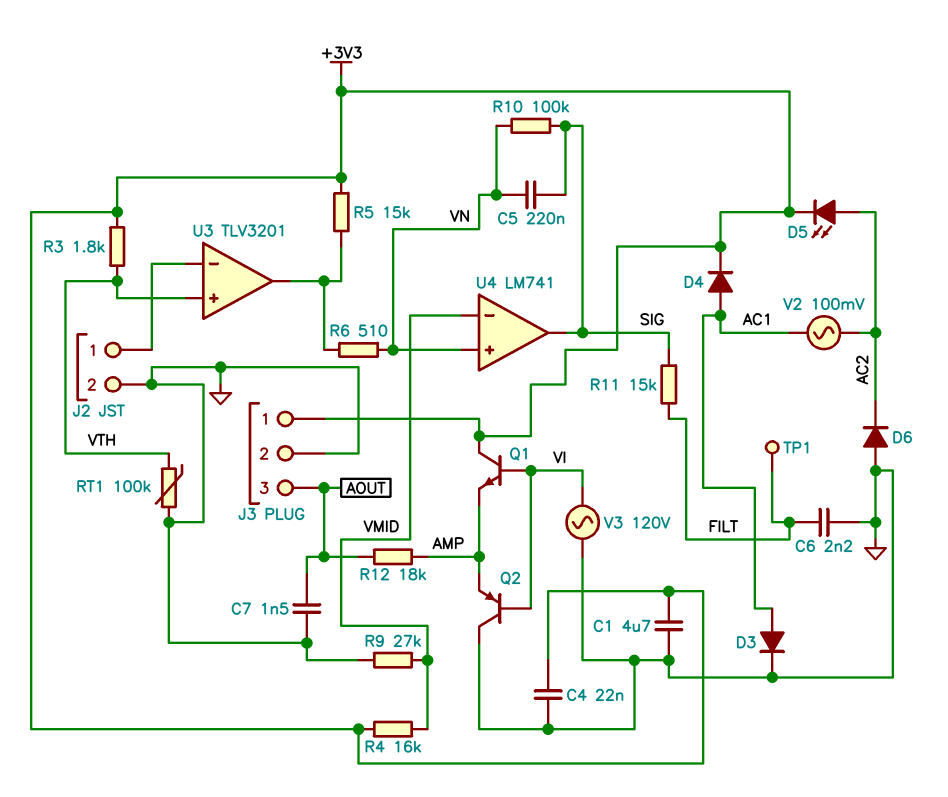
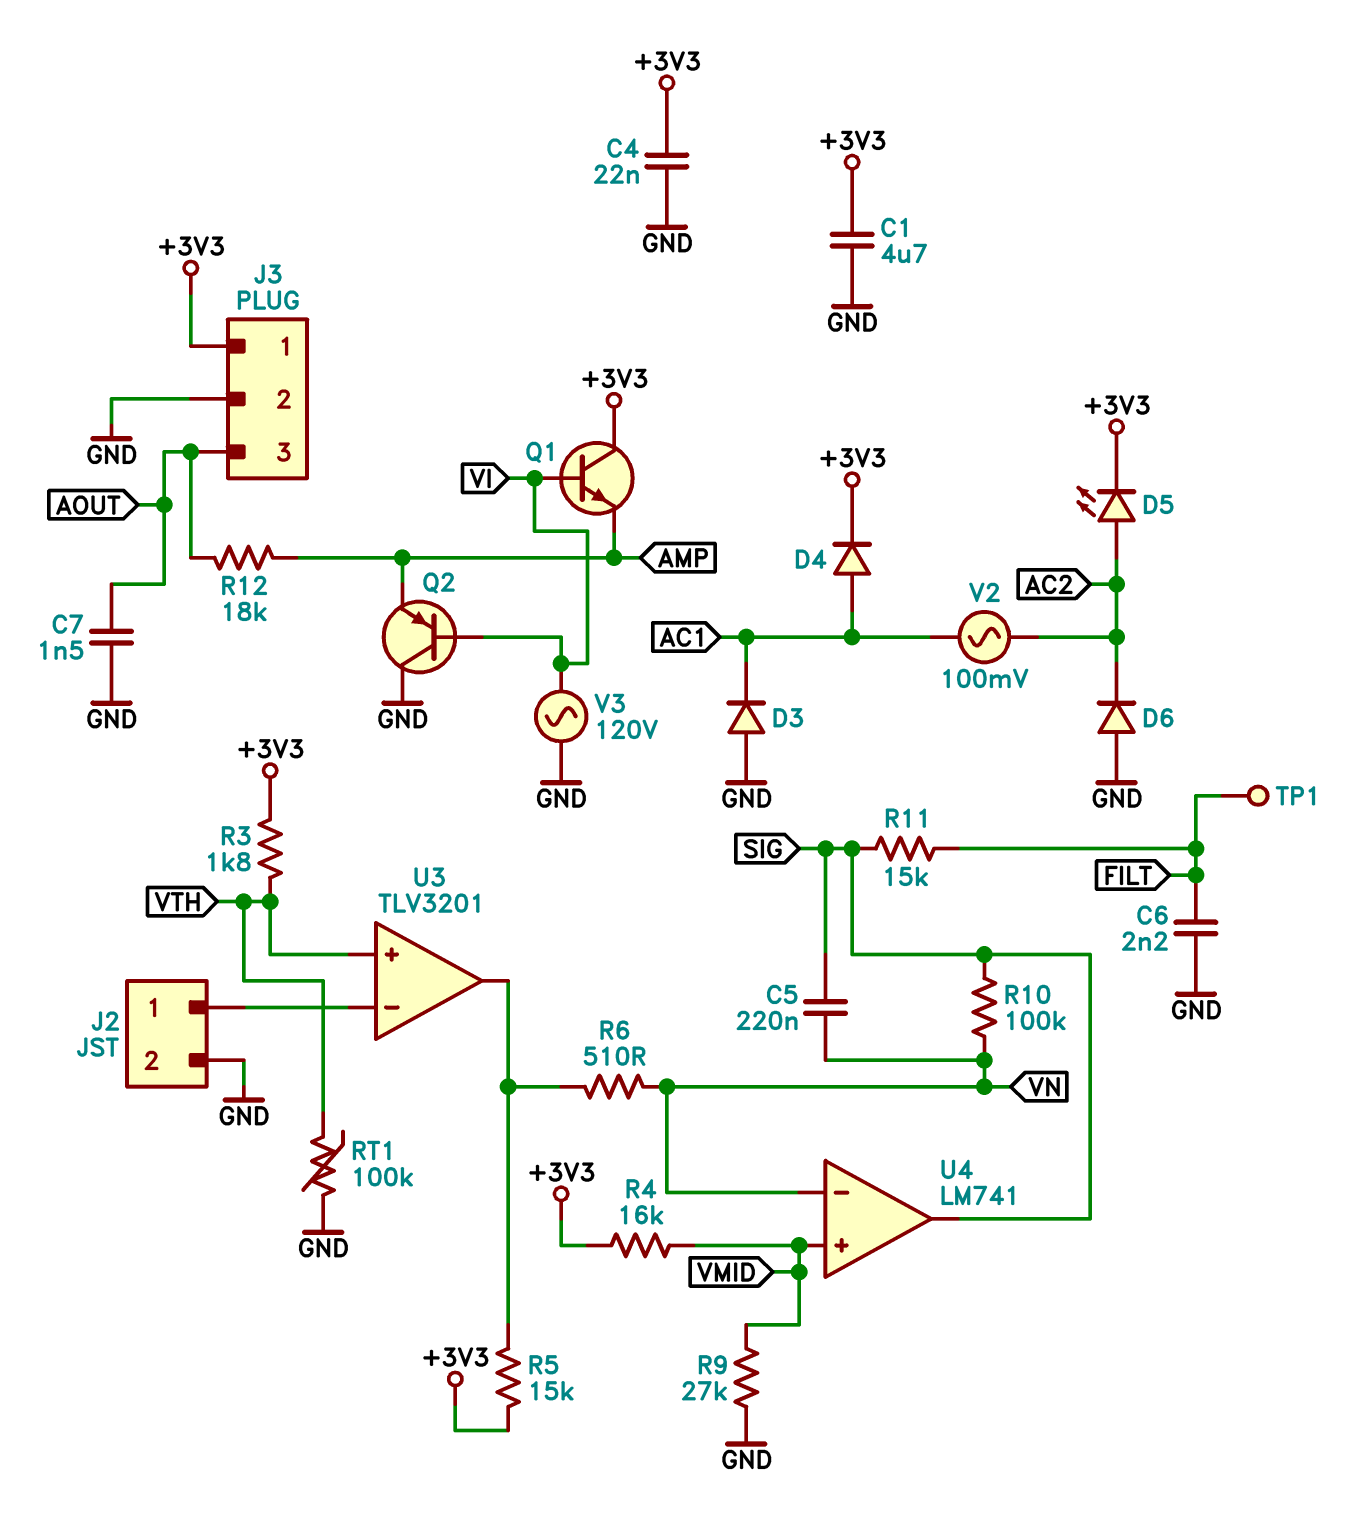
D3: diode (A AC1, K GND) -> diode (A GND, K AC1)
U4 pin in+: VN -> VMID
U4 pin in-: VMID -> VN

